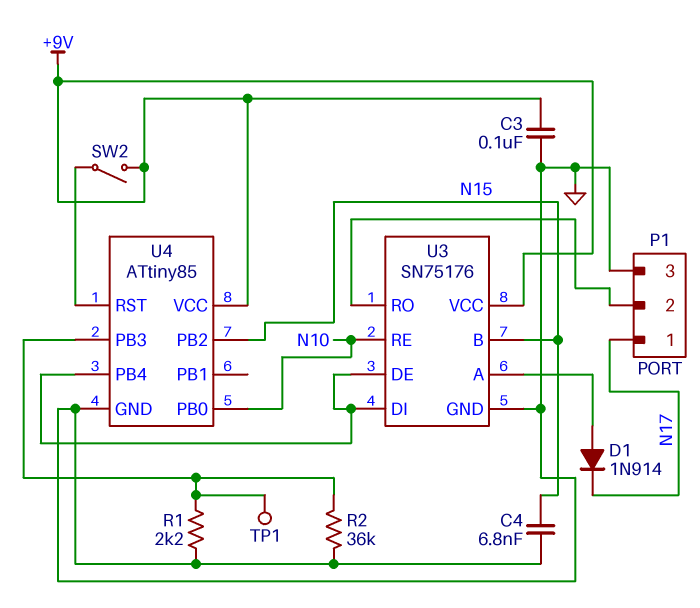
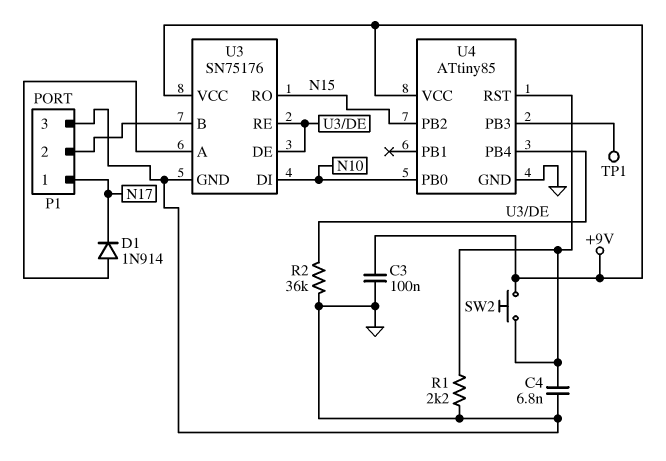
C4: 6.8nF (GND, N15) -> 6.8nF (GND, U4/RST)
R1: 2.2k (GND, U4/PB3) -> 2.2k (GND, U4/RST)
R2: 36k (GND, U4/PB3) -> 36k (GND, U3/DE)
SW2: switch (+9V, U4/RST) -> button (+9V, U4/RST)
U3 pin B: N15 -> P1/2
U3 pin DI: U3/DE -> N10
U3 pin RE: N10 -> U3/DE
U3 pin RO: P1/2 -> N15

